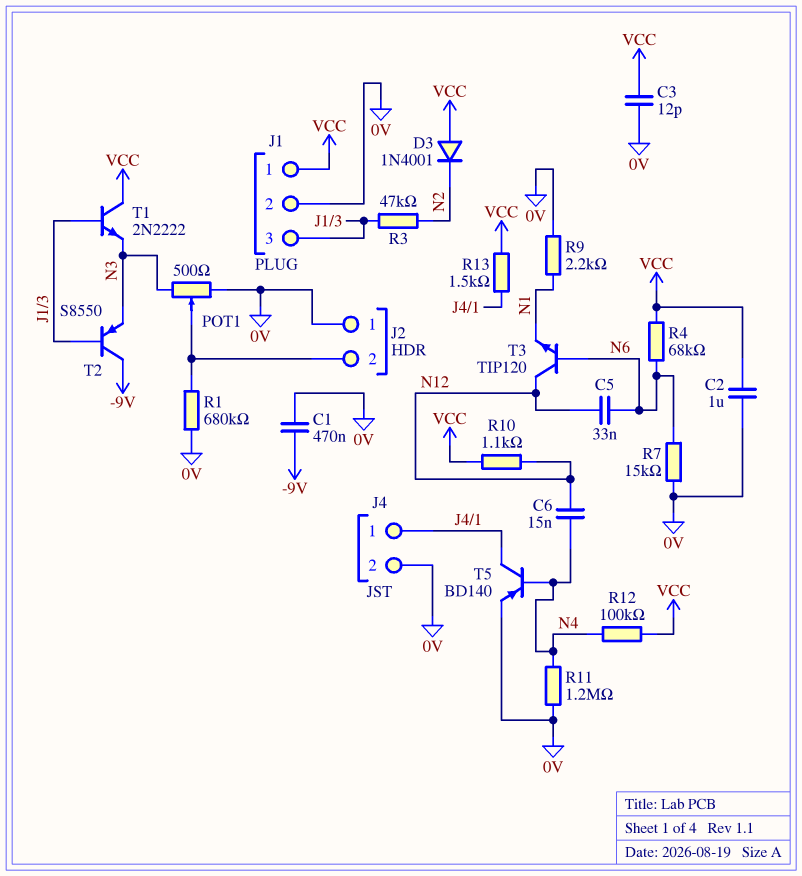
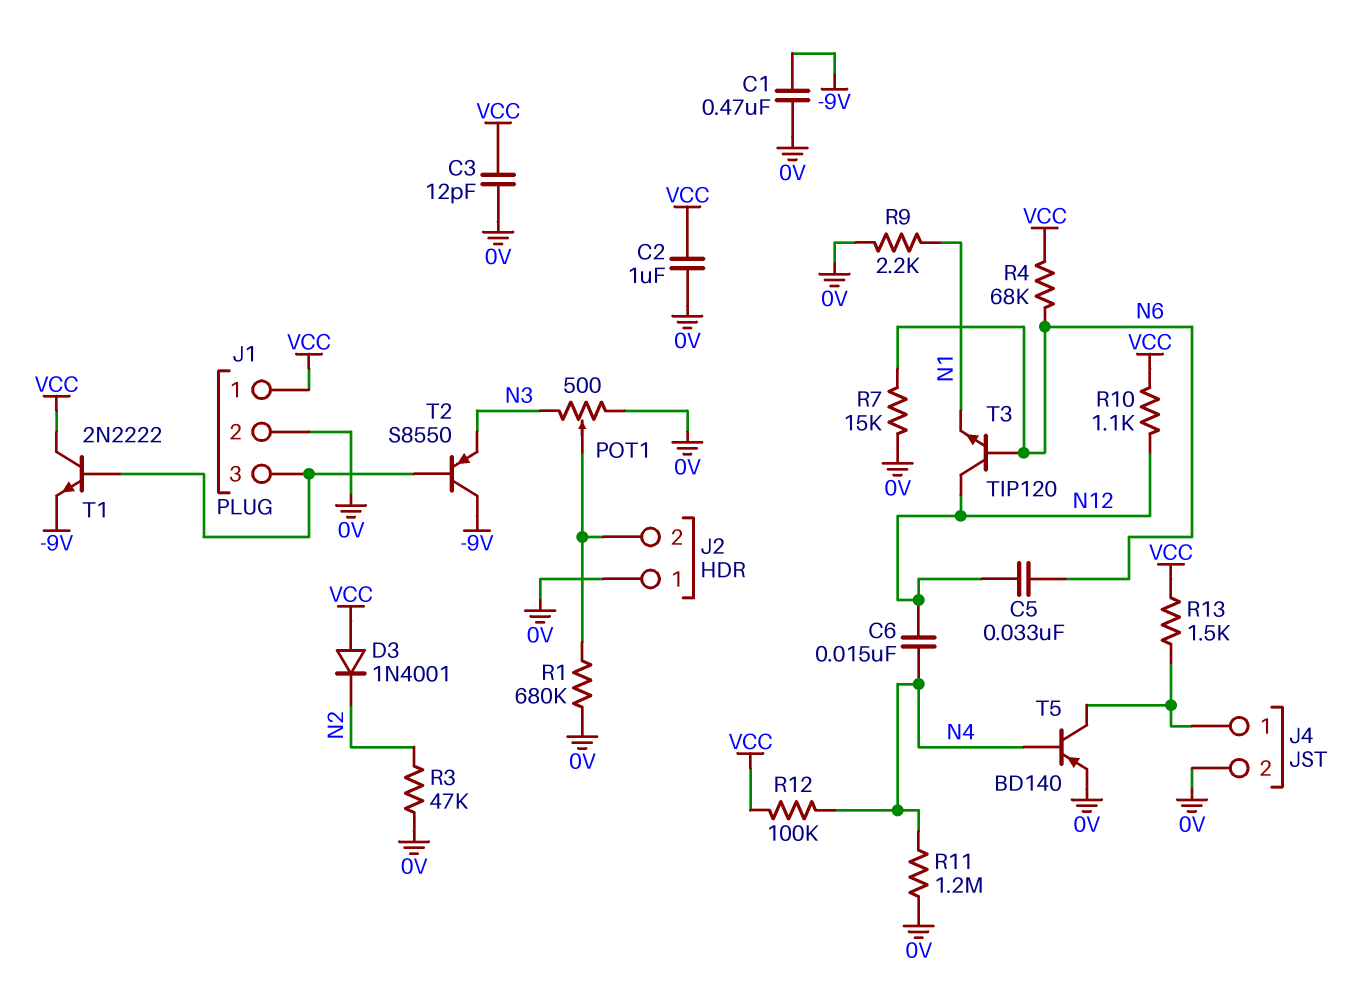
R3: 47k (J1/3, N2) -> 47k (0V, N2)
T1: NPN 2N2222 (B J1/3, C VCC, E N3) -> NPN 2N2222 (B J1/3, C VCC, E -9V)

